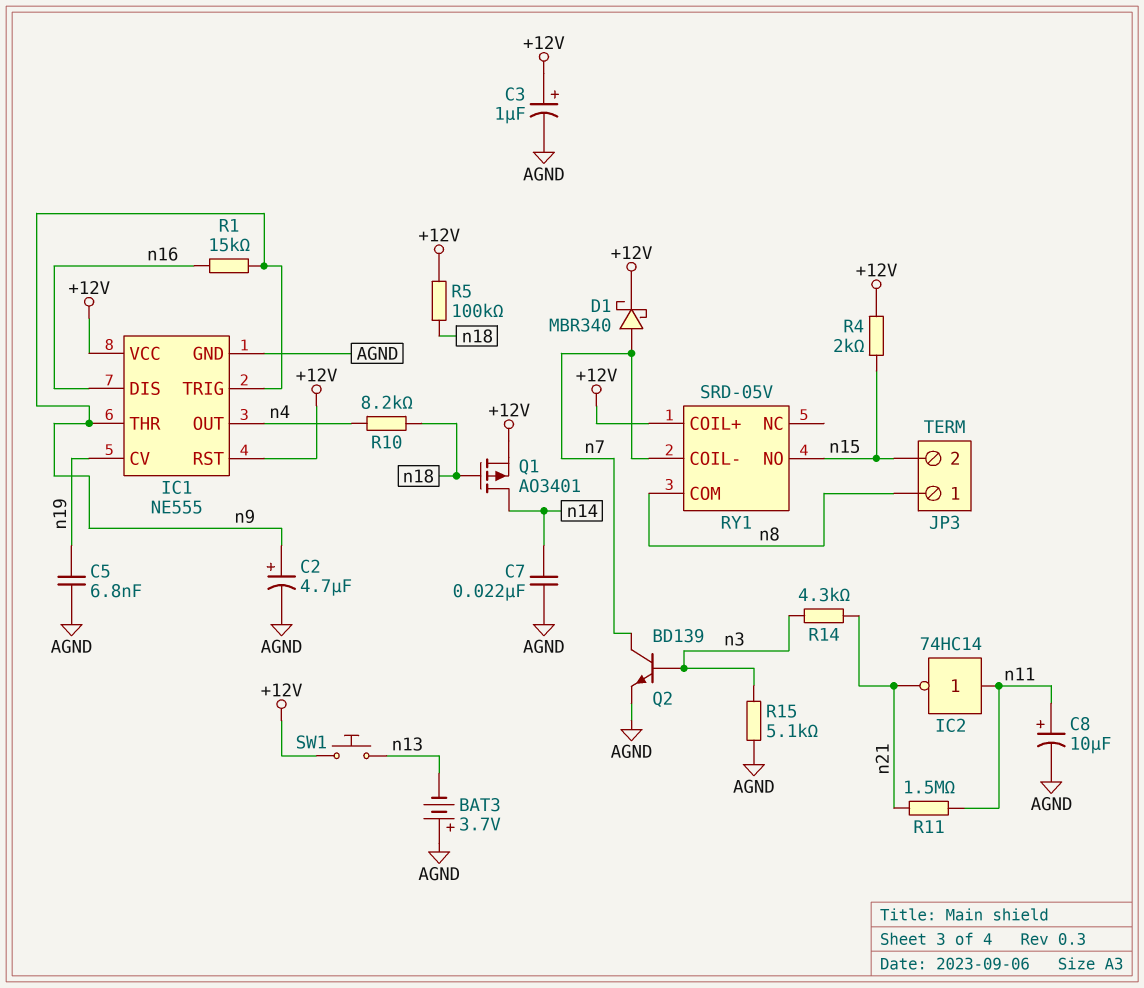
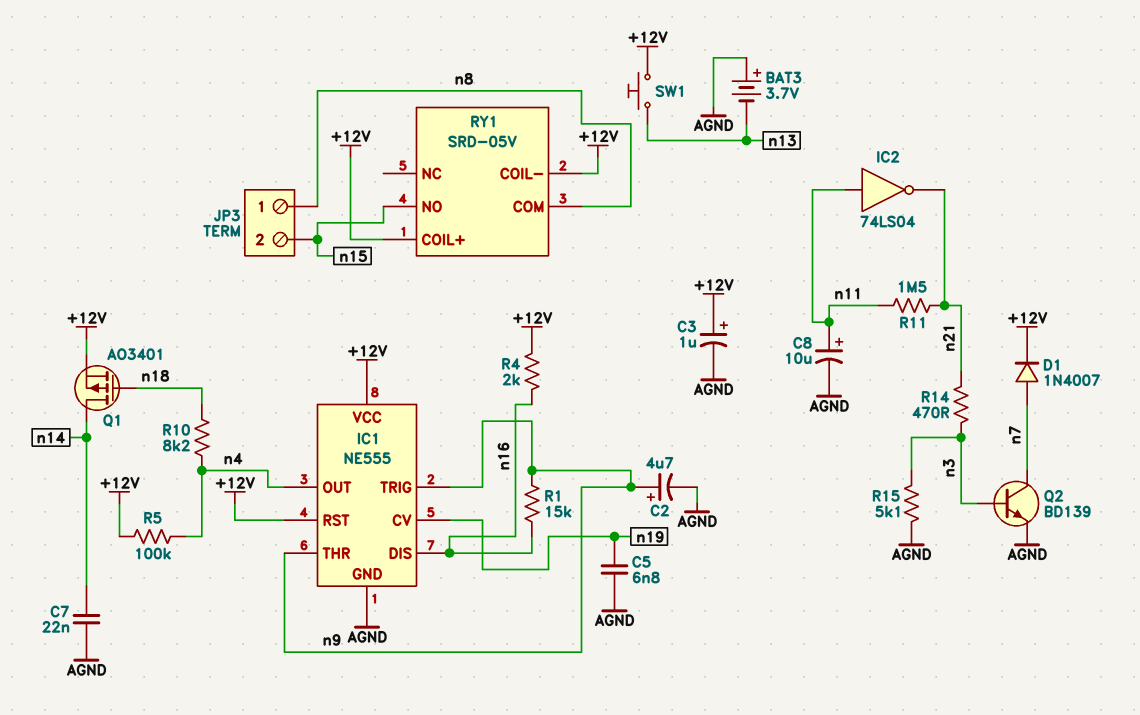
D1: schottky MBR340 (A n7, K +12V) -> diode 1N4007 (A n7, K +12V)
IC2: NOT 74HC14 (in n11, out n21) -> NOT 74LS04 (in n11, out n21)
R4: 2k (+12V, n15) -> 2k (+12V, n16)
R5: 100k (+12V, n18) -> 100k (+12V, n4)
R14: 4.3k (n3, n21) -> 470 (n3, n21)
RY1 pin COIL-: n7 -> +12V

